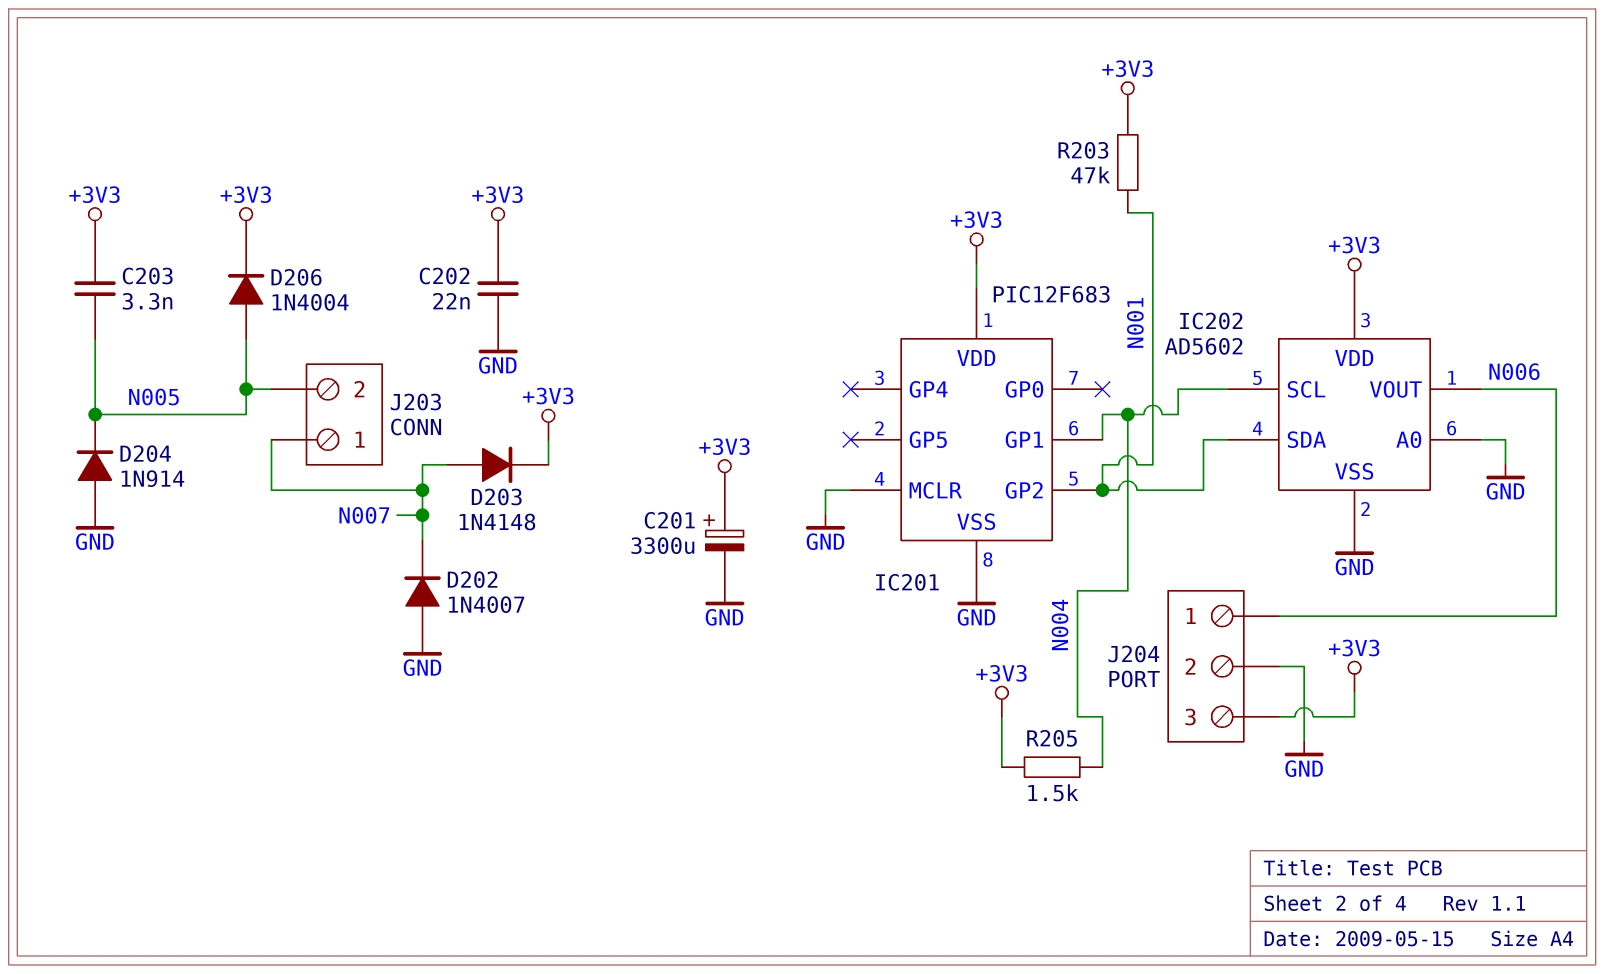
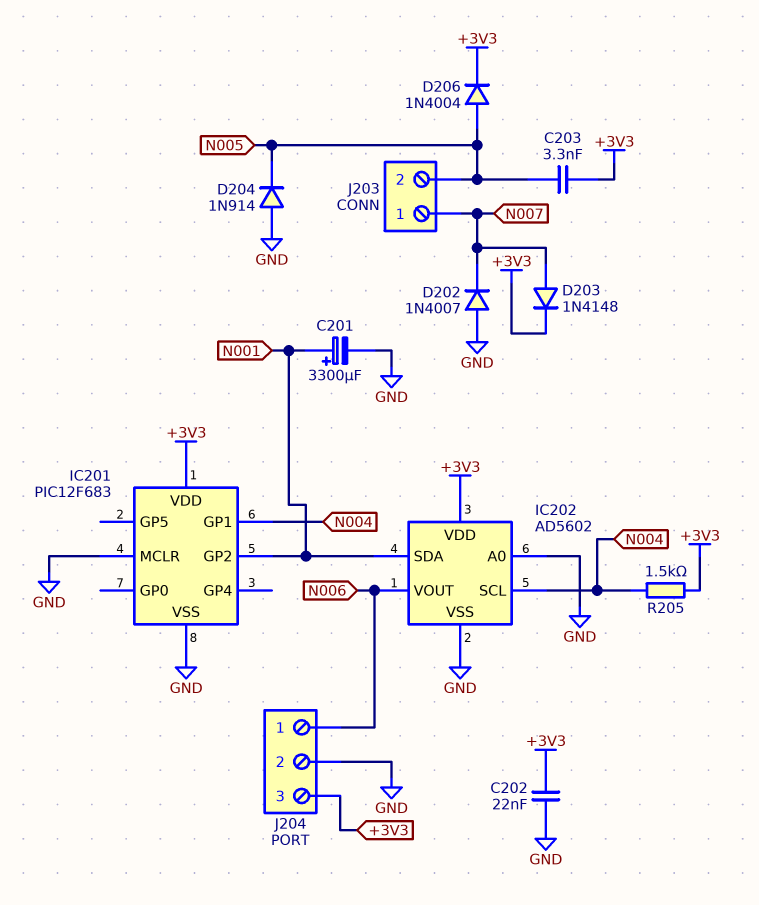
C201: 3300uF (plus +3V3, minus GND) -> 3300uF (plus N001, minus GND)
R203: 47k (+3V3, N001) -> none

